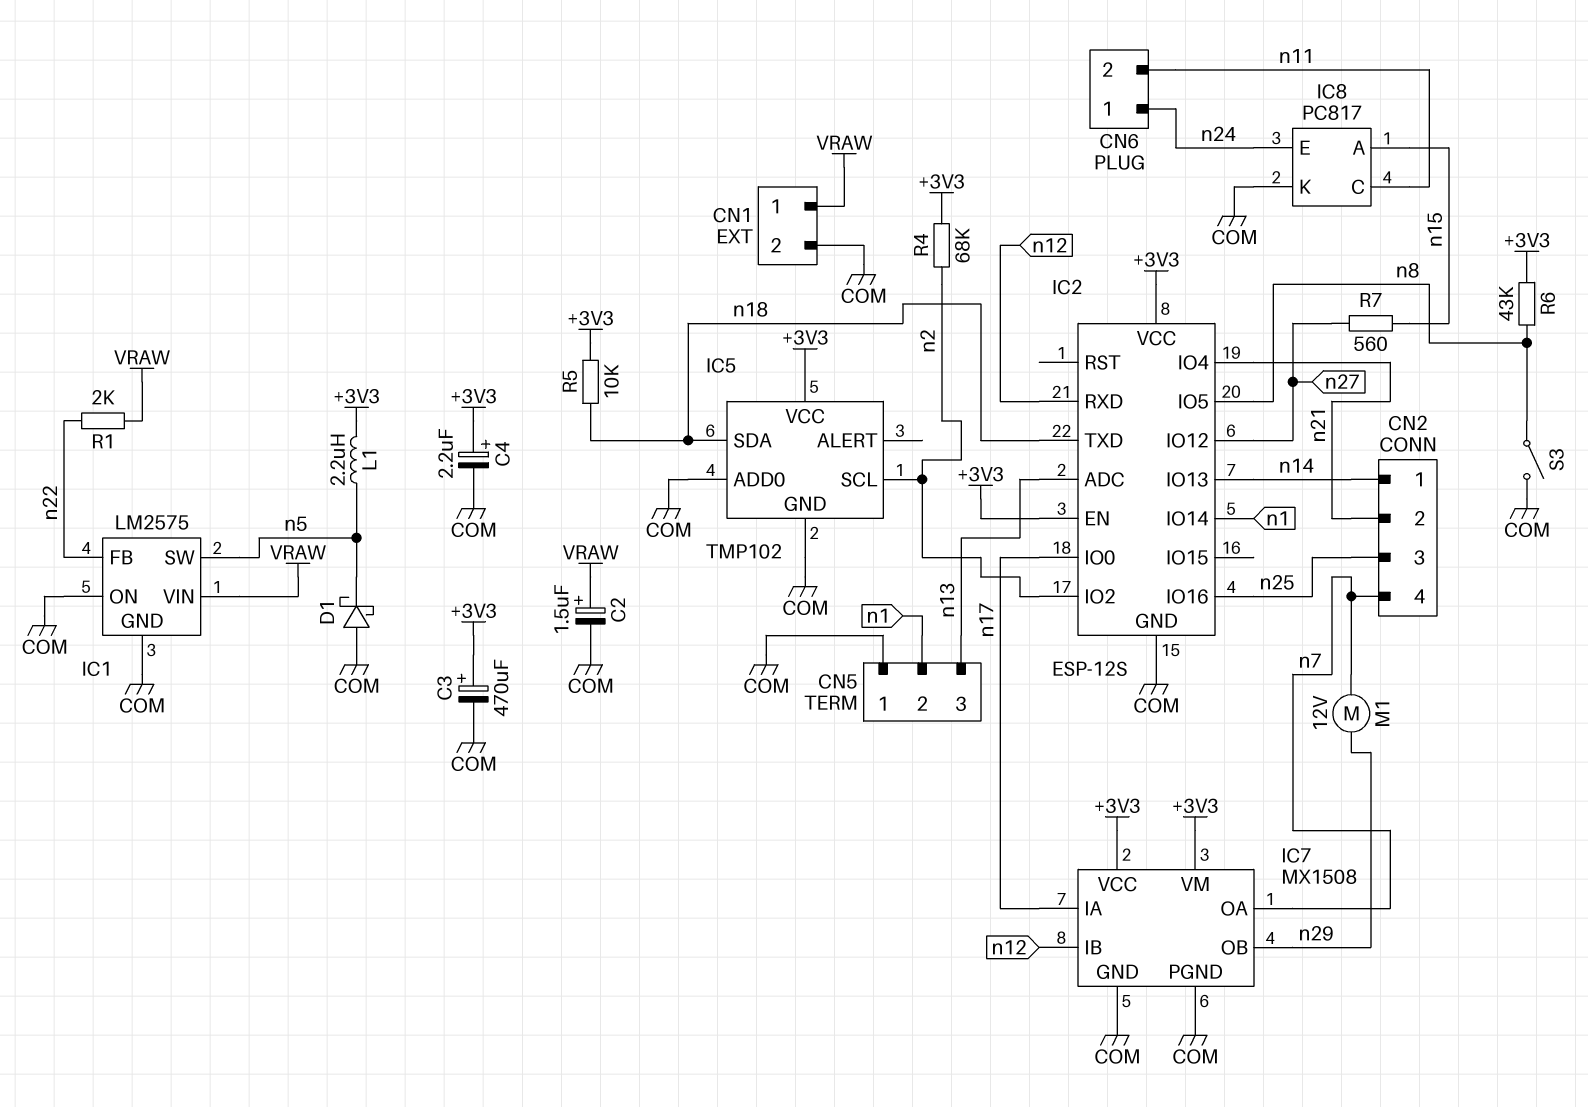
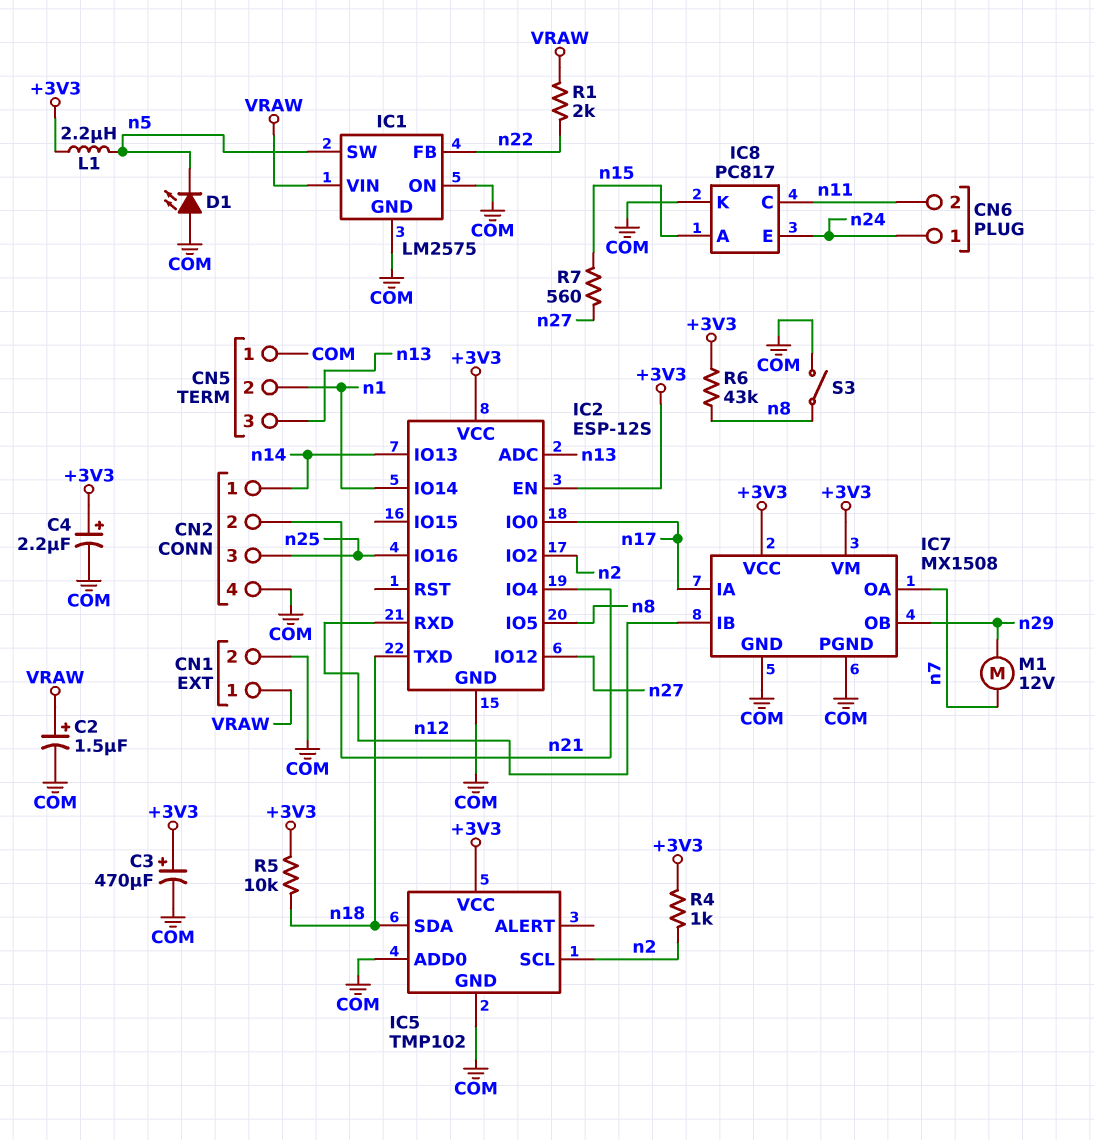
CN2 pin 4: n7 -> COM
D1: schottky (A COM, K n5) -> LED (A COM, K n5)
R4: 68k (+3V3, n2) -> 1k (+3V3, n2)

